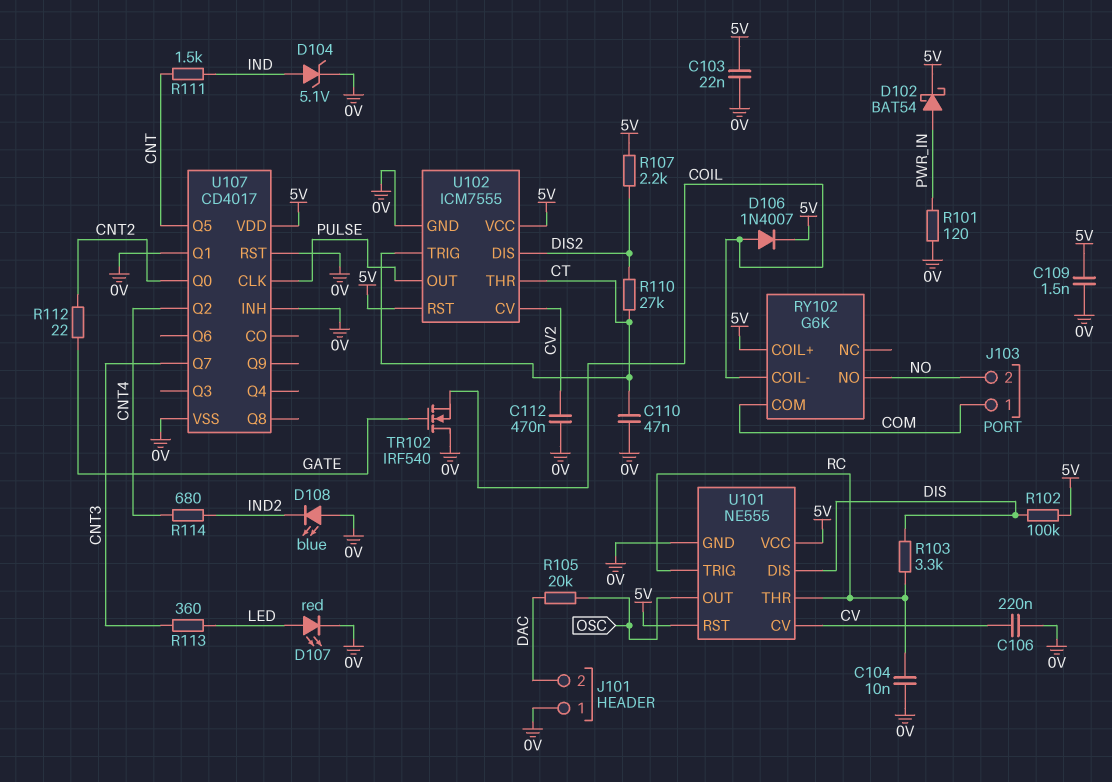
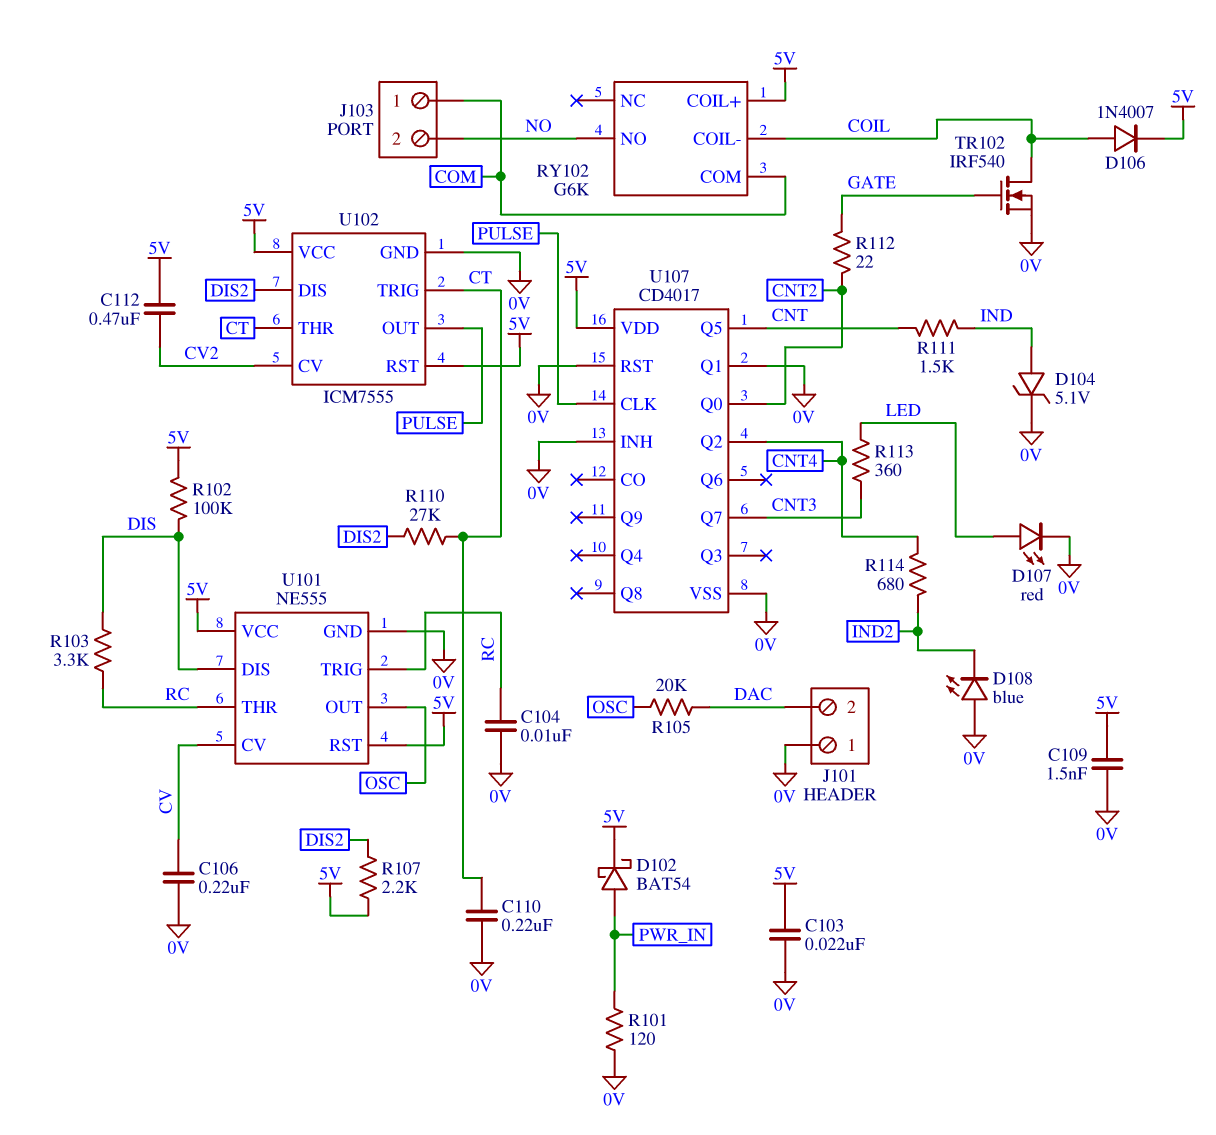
C110: 47nF (0V, CT) -> 220nF (0V, CT)
C112: 470nF (0V, CV2) -> 470nF (5V, CV2)
TR102: NMOS IRF540 (G GATE, D 0V, S COIL) -> NMOS IRF540 (G GATE, D COIL, S 0V)

